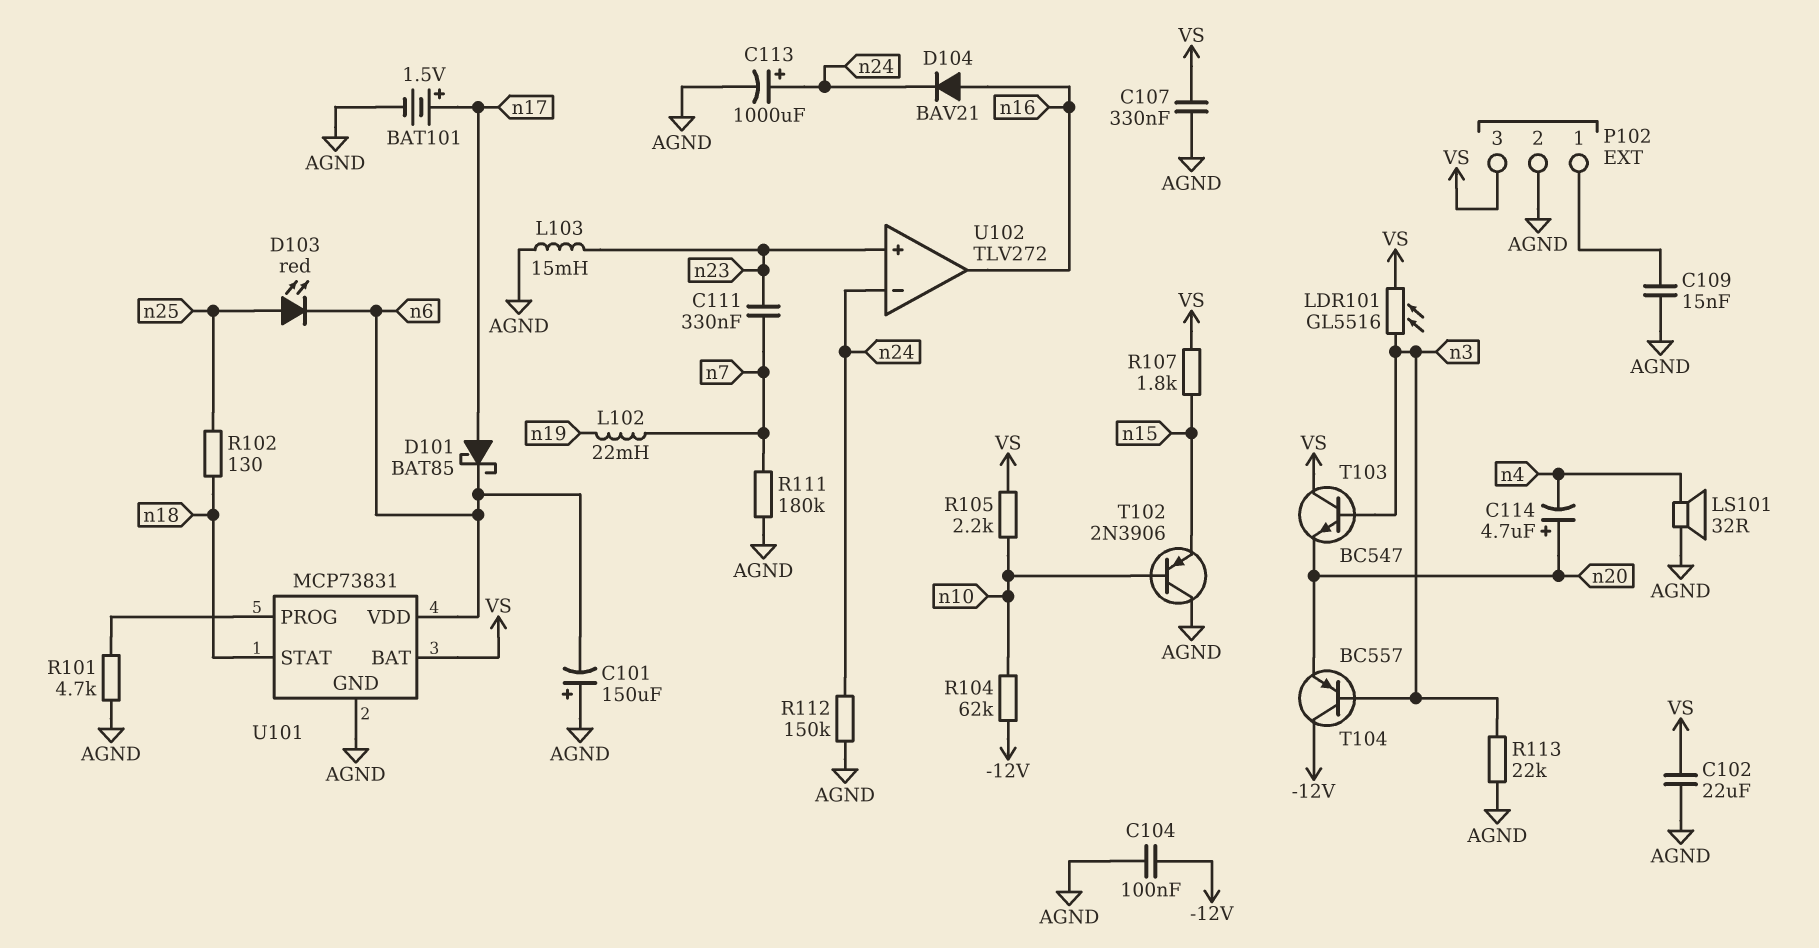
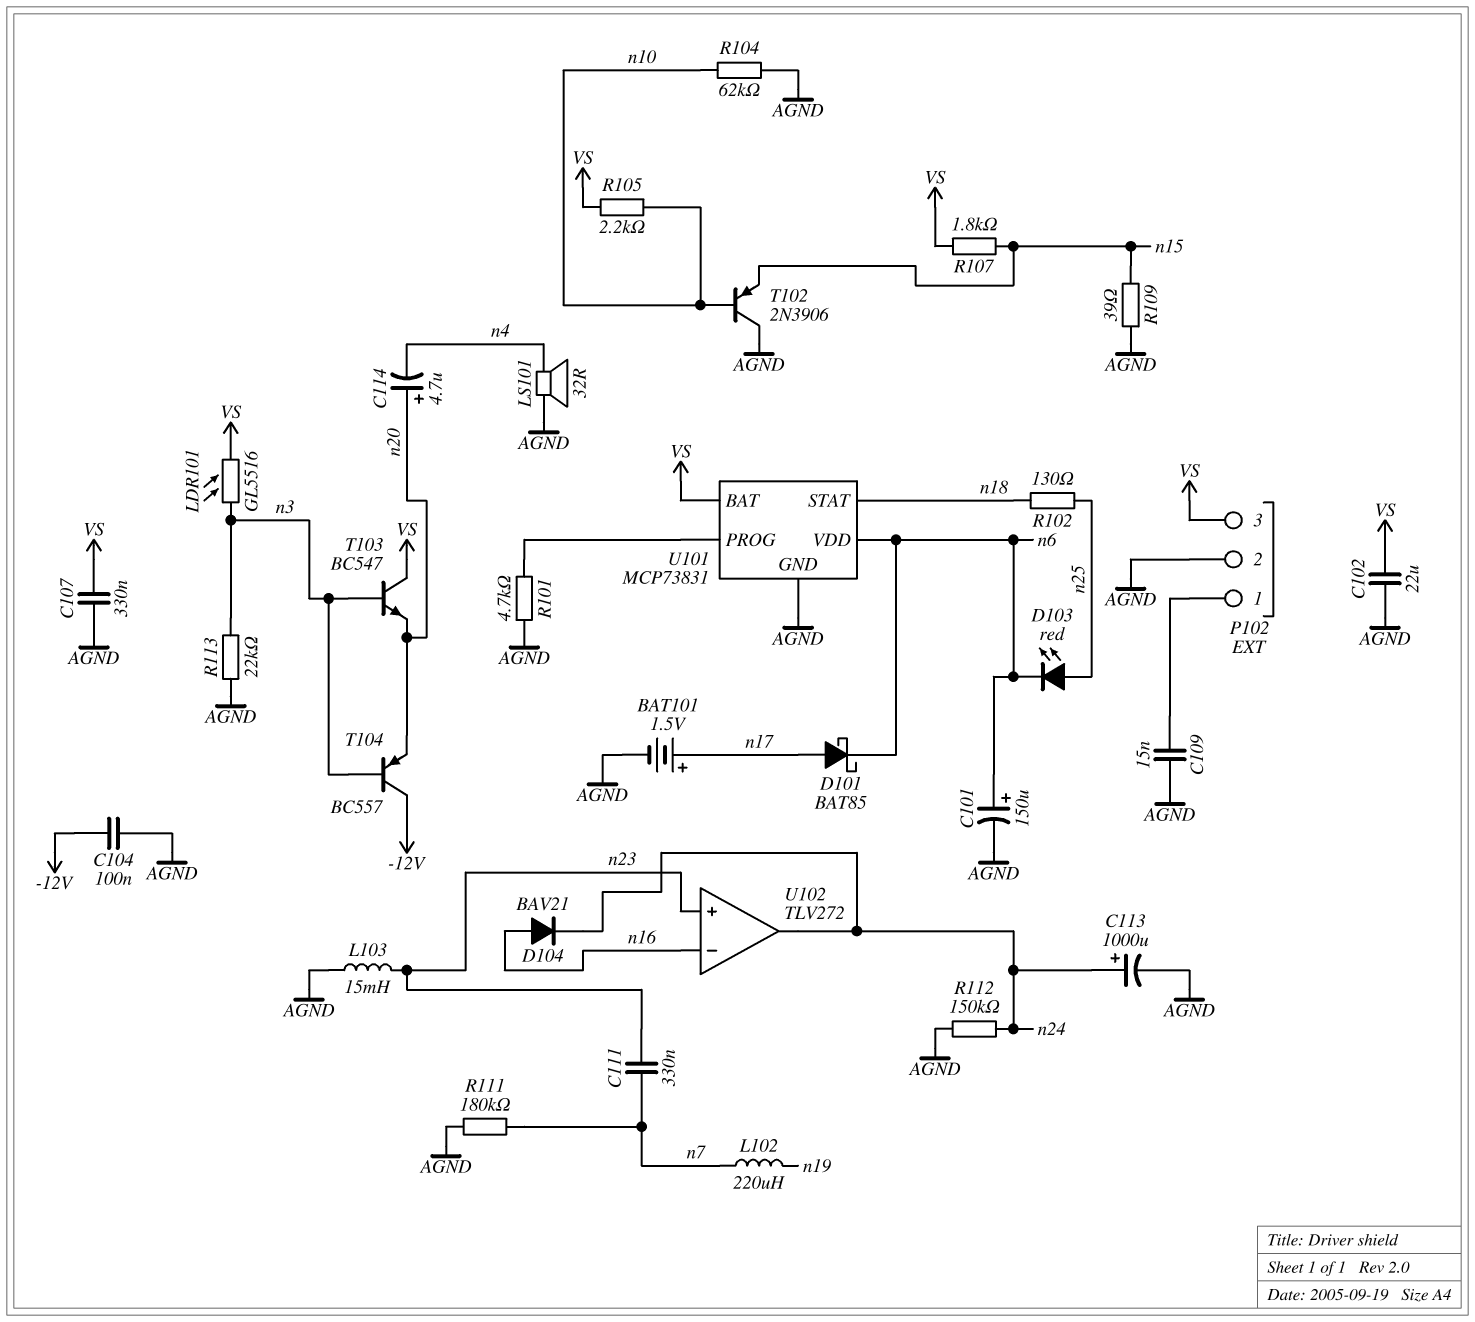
C101: 150uF (plus AGND, minus n6) -> 150uF (plus n6, minus AGND)
L102: 22mH (n7, n19) -> 220uH (n7, n19)
R104: 62k (-12V, n10) -> 62k (AGND, n10)
R109: none -> 39 (AGND, n15)
U102 pin in-: n24 -> n16
U102 pin out: n16 -> n24

